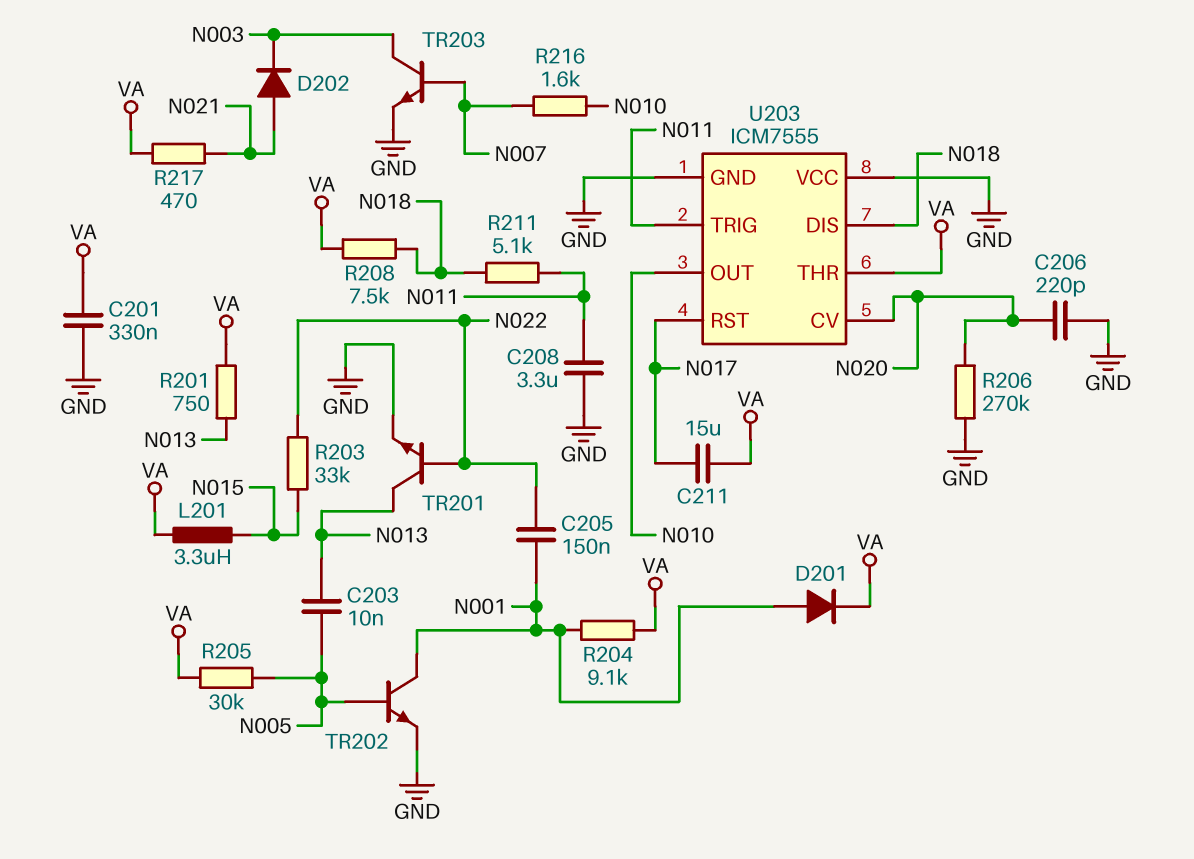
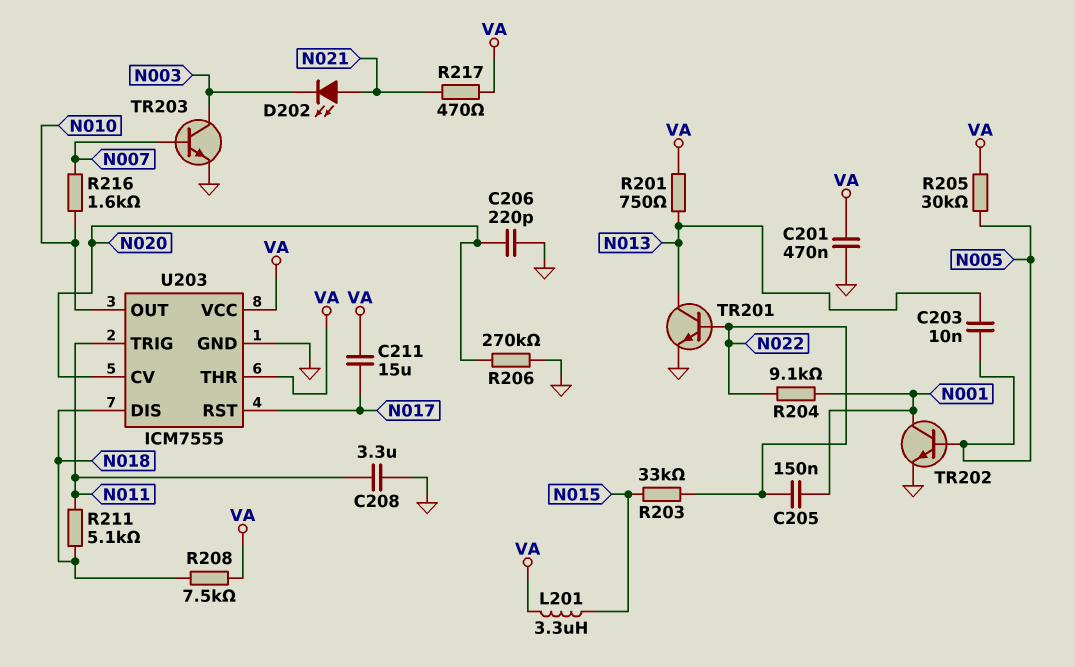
C201: 330nF (GND, VA) -> 470nF (GND, VA)
D201: diode (A N001, K VA) -> none
D202: diode (A N021, K N003) -> LED (A N021, K N003)
R204: 9.1k (N001, VA) -> 9.1k (N001, N022)
U203 pin VCC: GND -> VA

